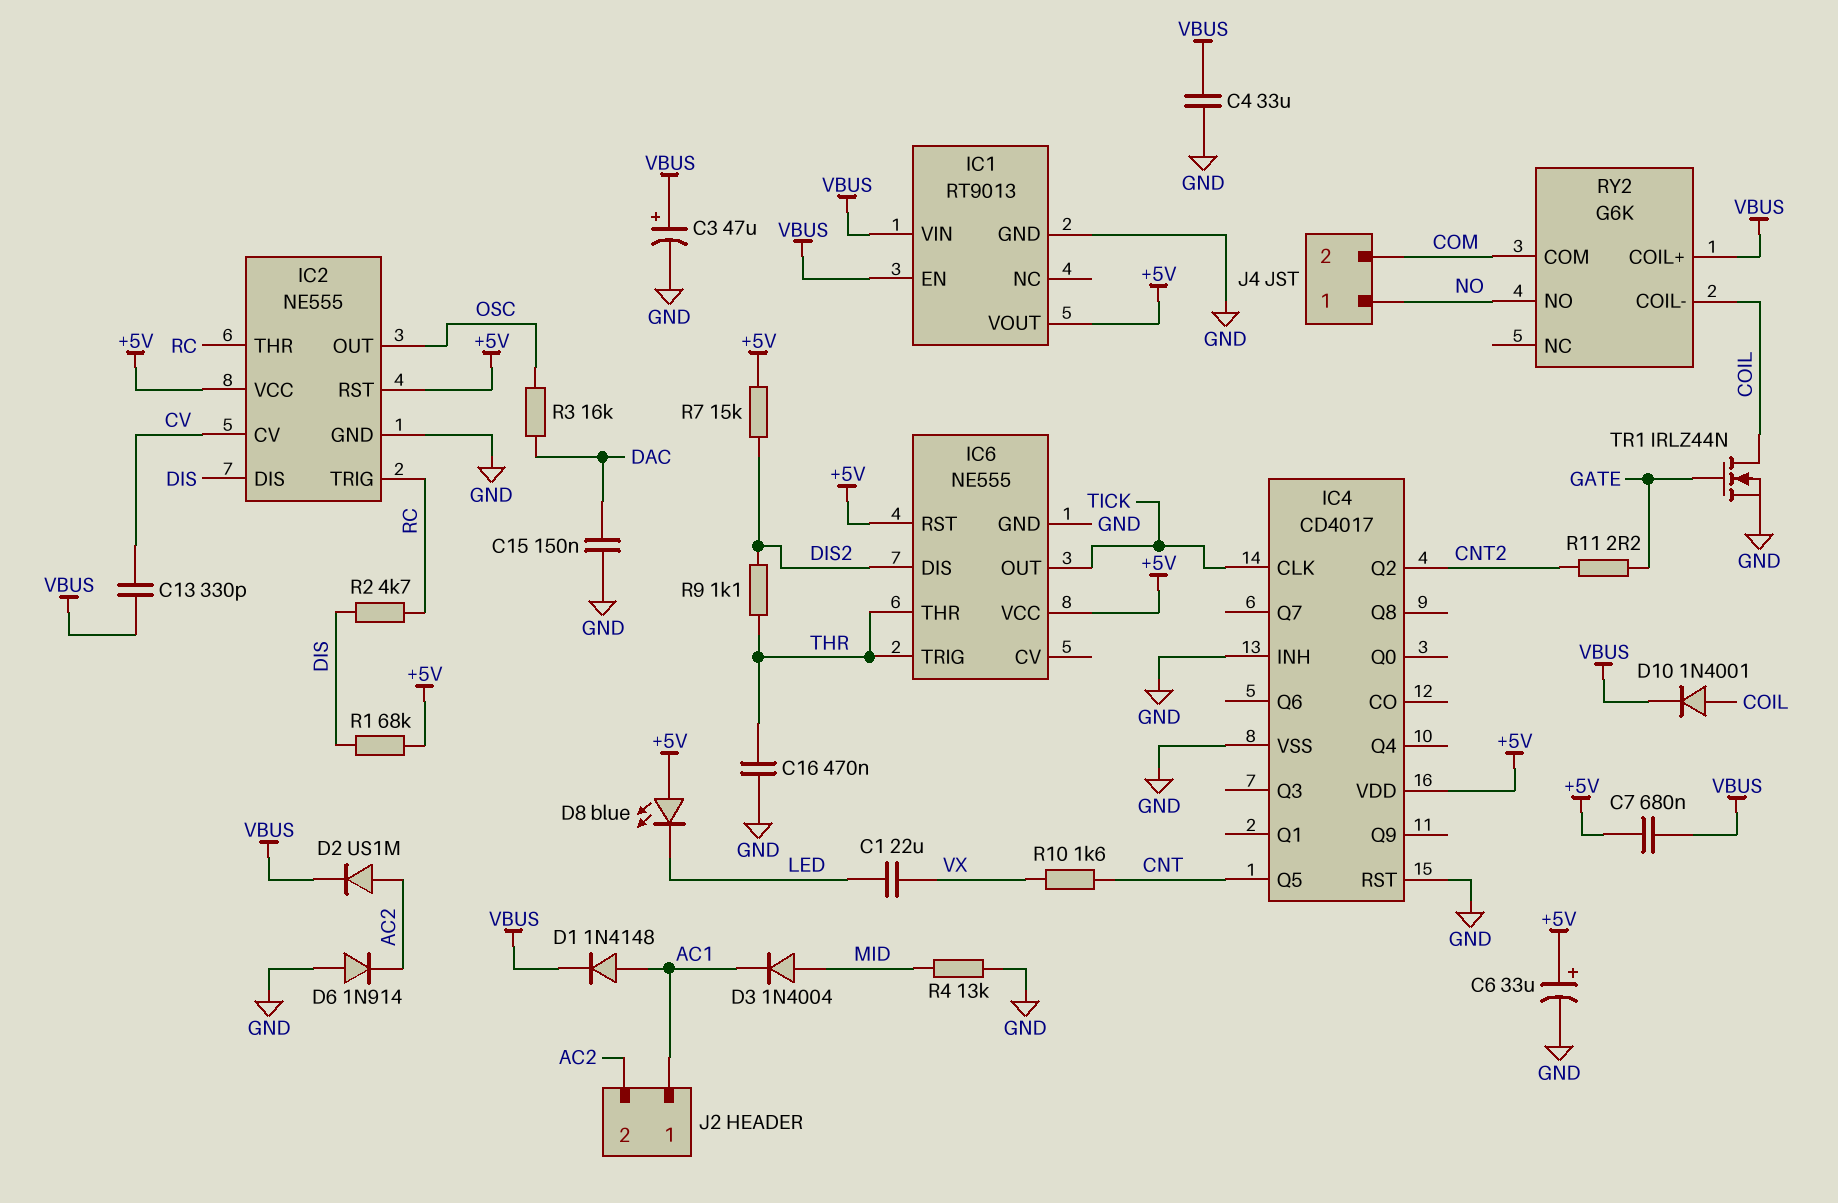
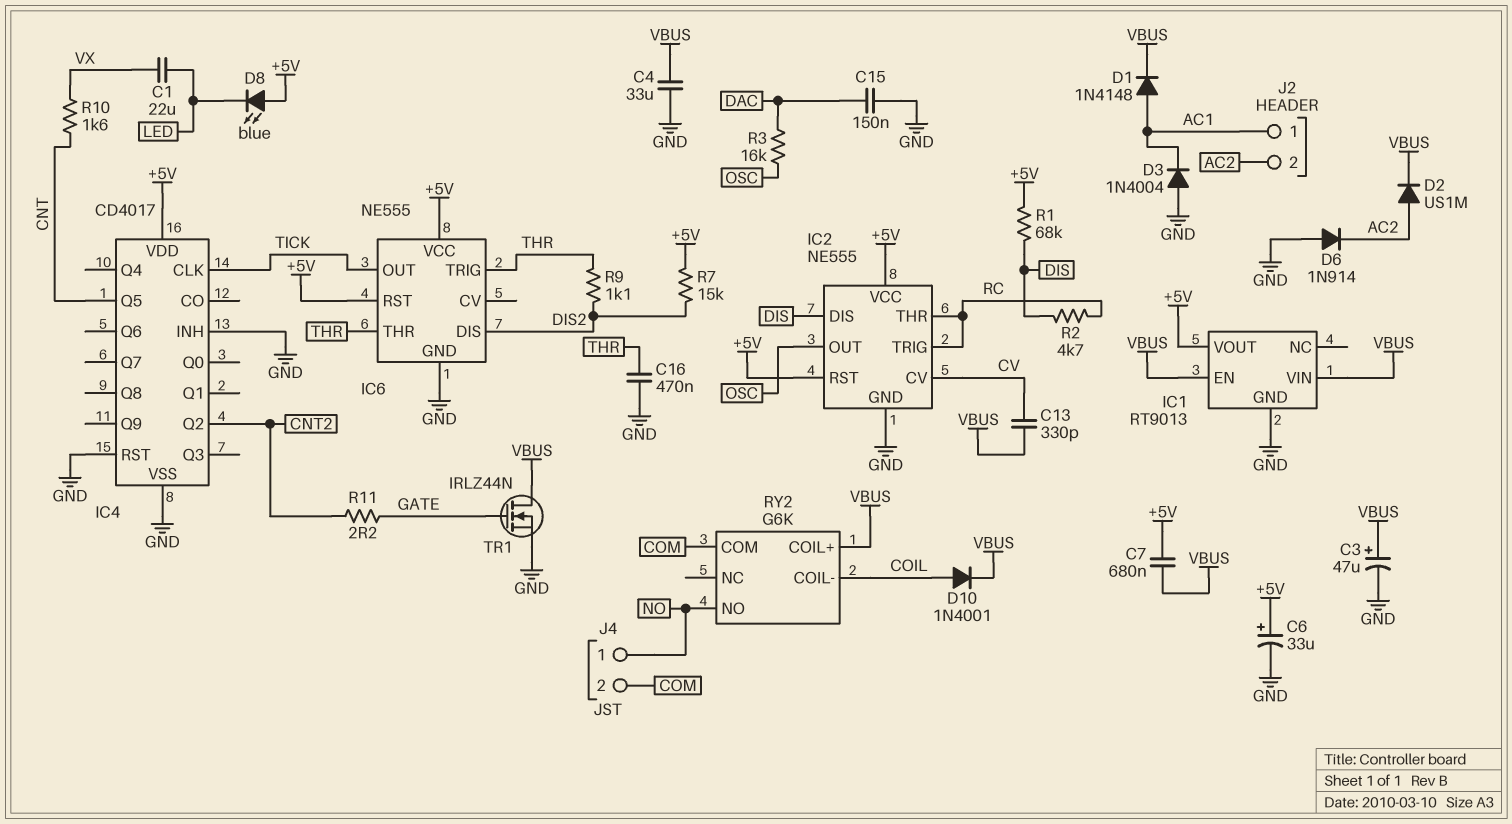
D3: diode 1N4004 (A MID, K AC1) -> diode 1N4004 (A GND, K AC1)
R4: 13k (GND, MID) -> none
TR1: NMOS IRLZ44N (G GATE, D COIL, S GND) -> NMOS IRLZ44N (G GATE, D VBUS, S GND)

